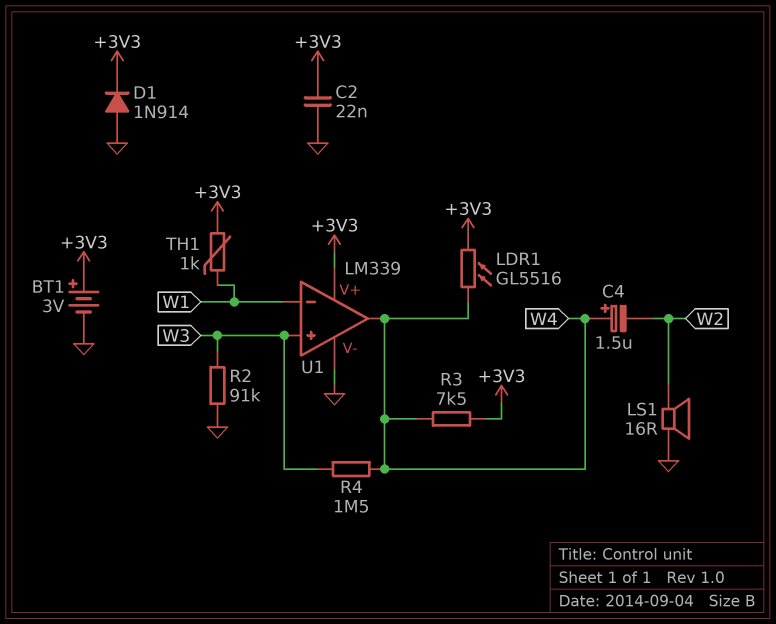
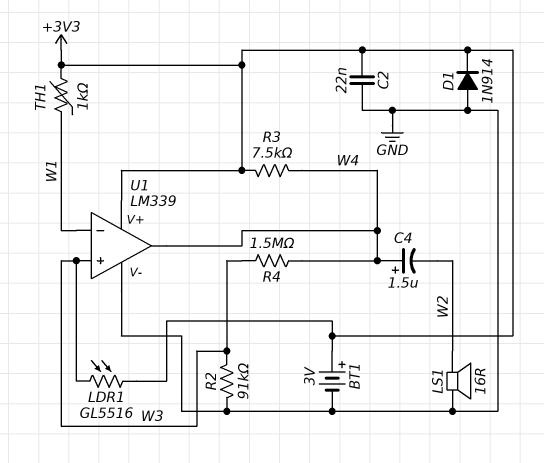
LDR1: GL5516 (+3V3, W4) -> GL5516 (+3V3, W3)

